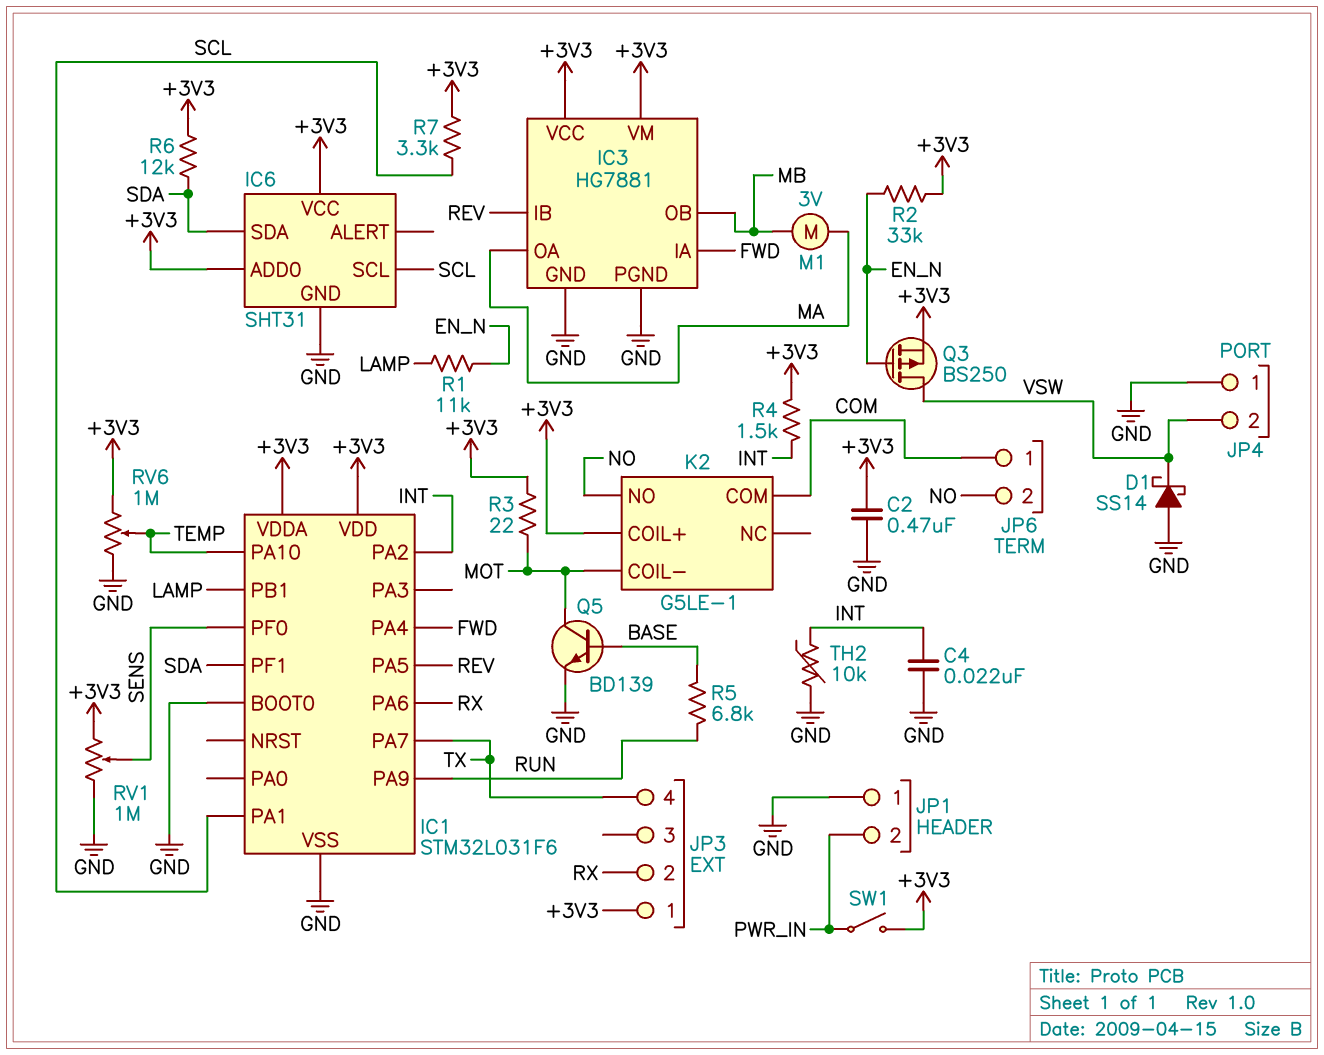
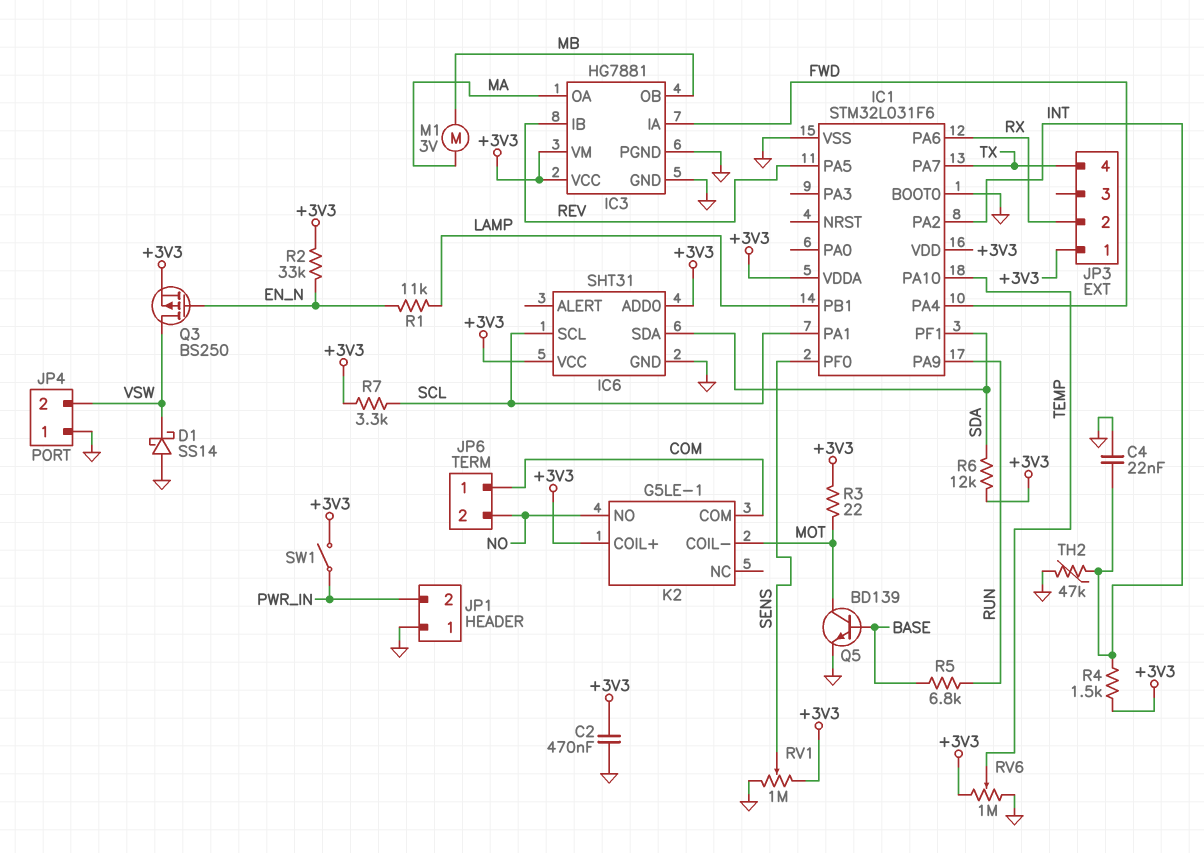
TH2: 10k (GND, INT) -> 47k (GND, INT)

